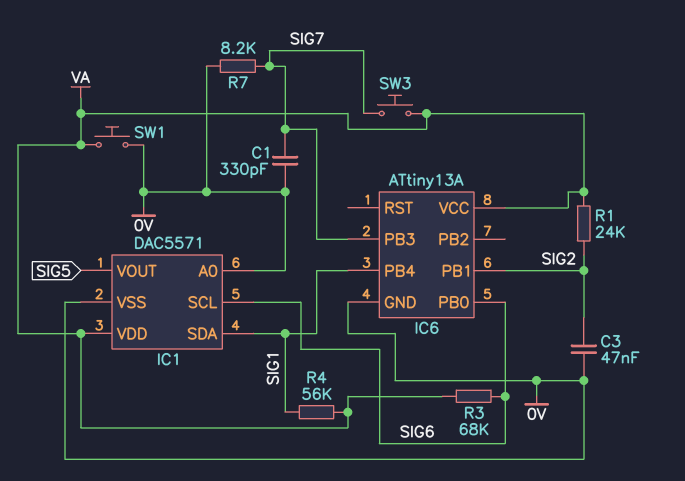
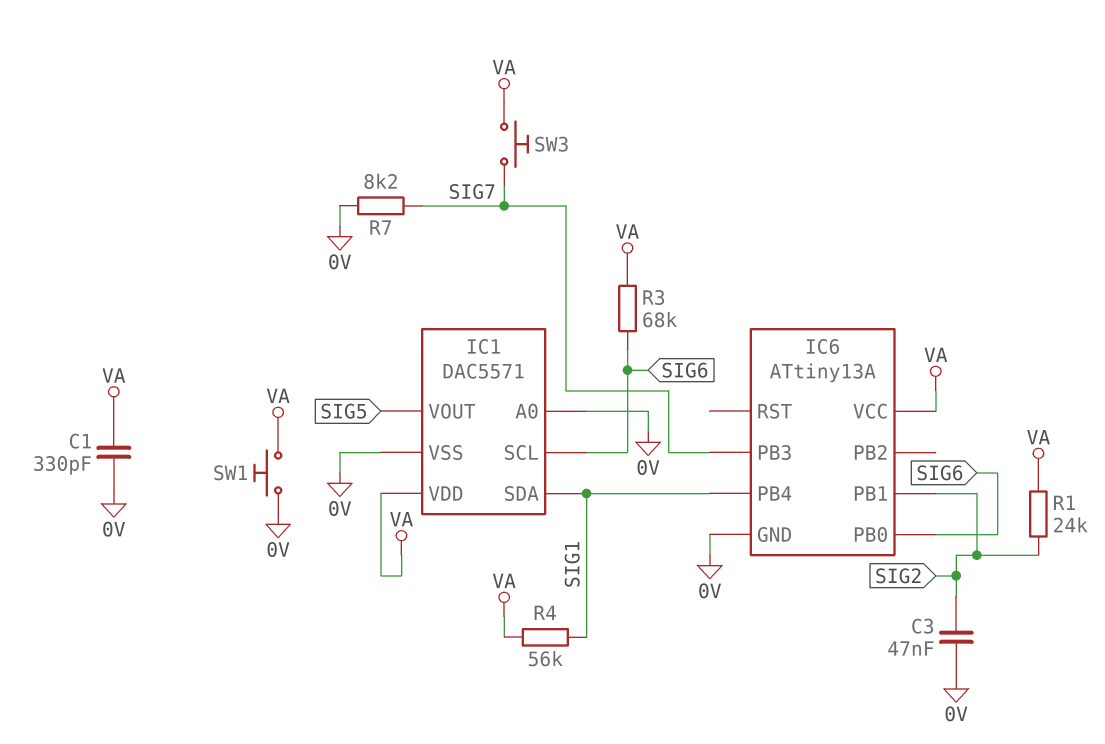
C1: 330pF (0V, SIG7) -> 330pF (0V, VA)

